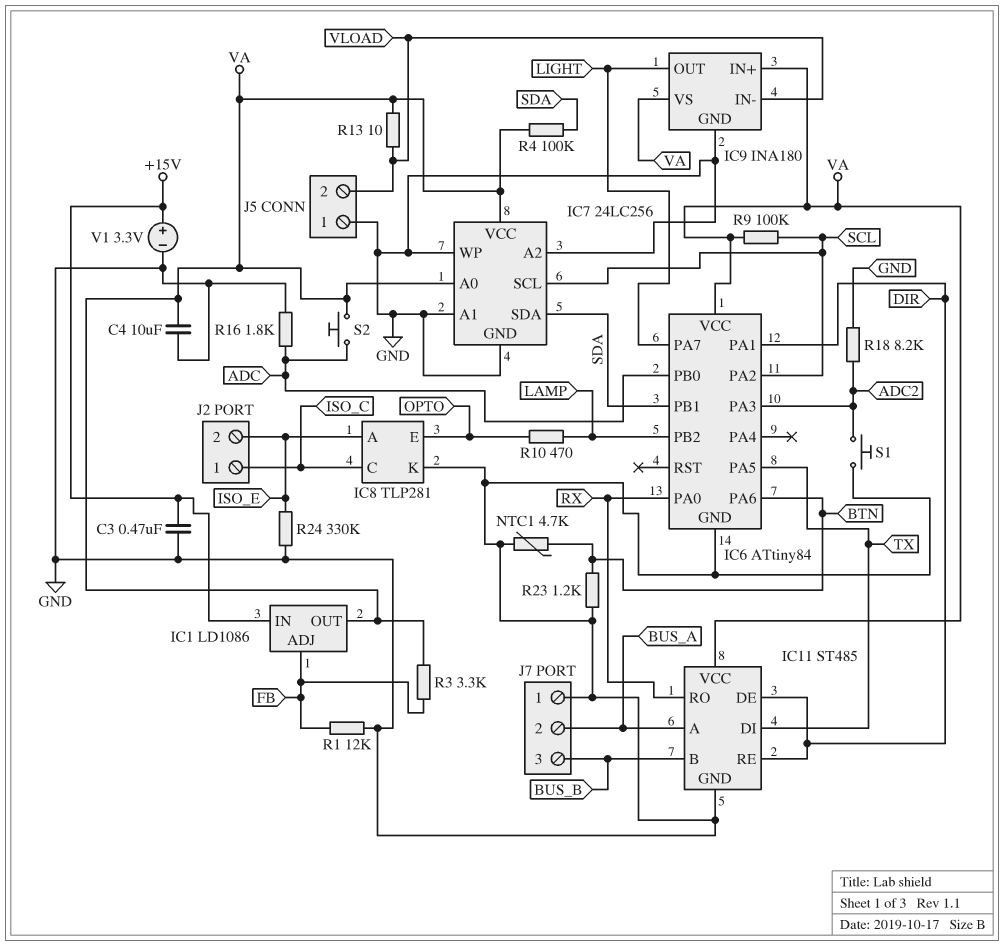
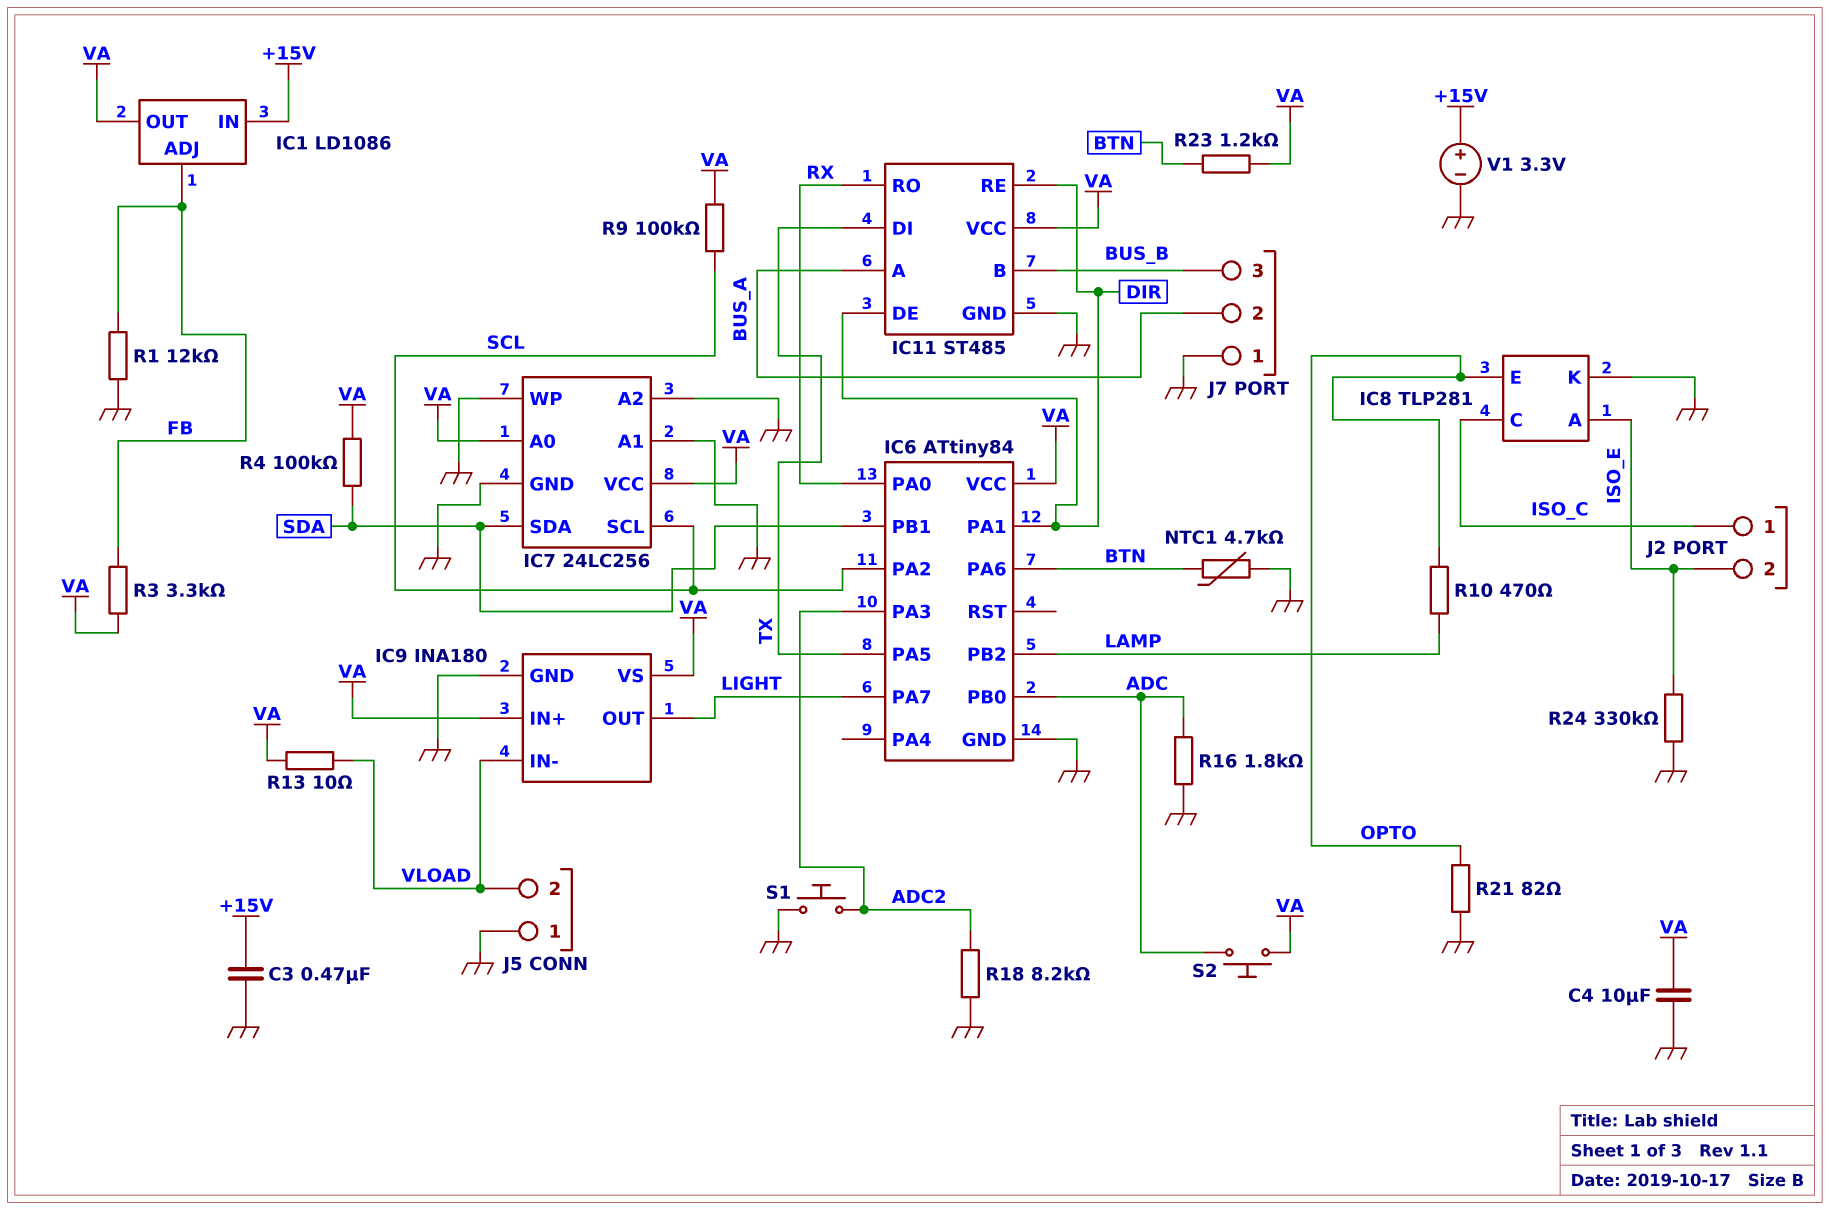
R21: none -> 82 (GND, OPTO)
R23: 1.2k (BTN, GND) -> 1.2k (BTN, VA)

